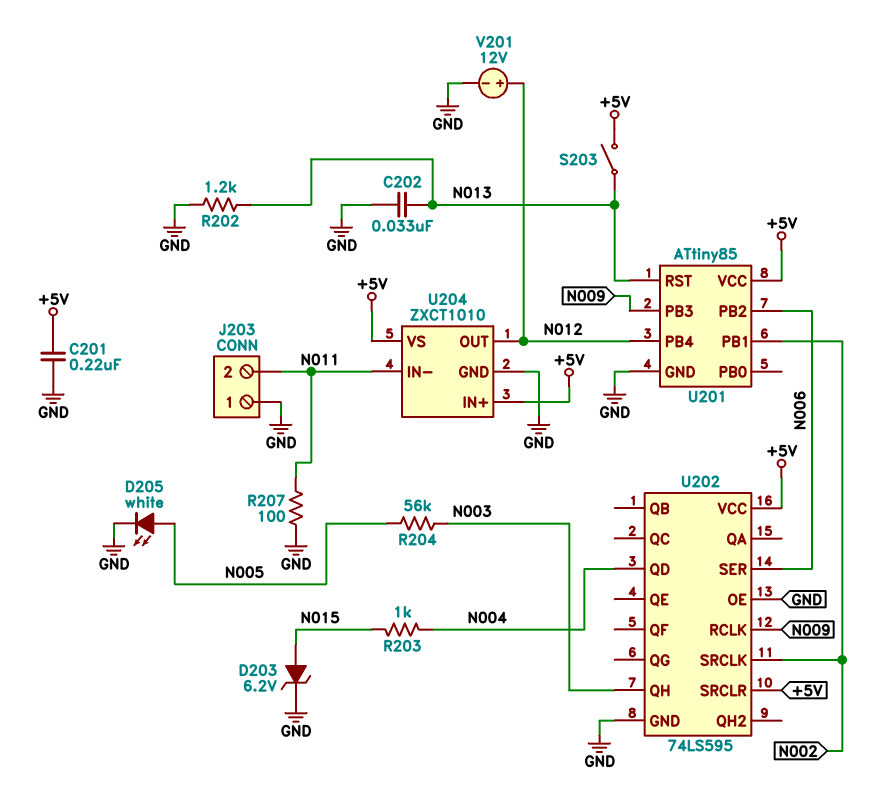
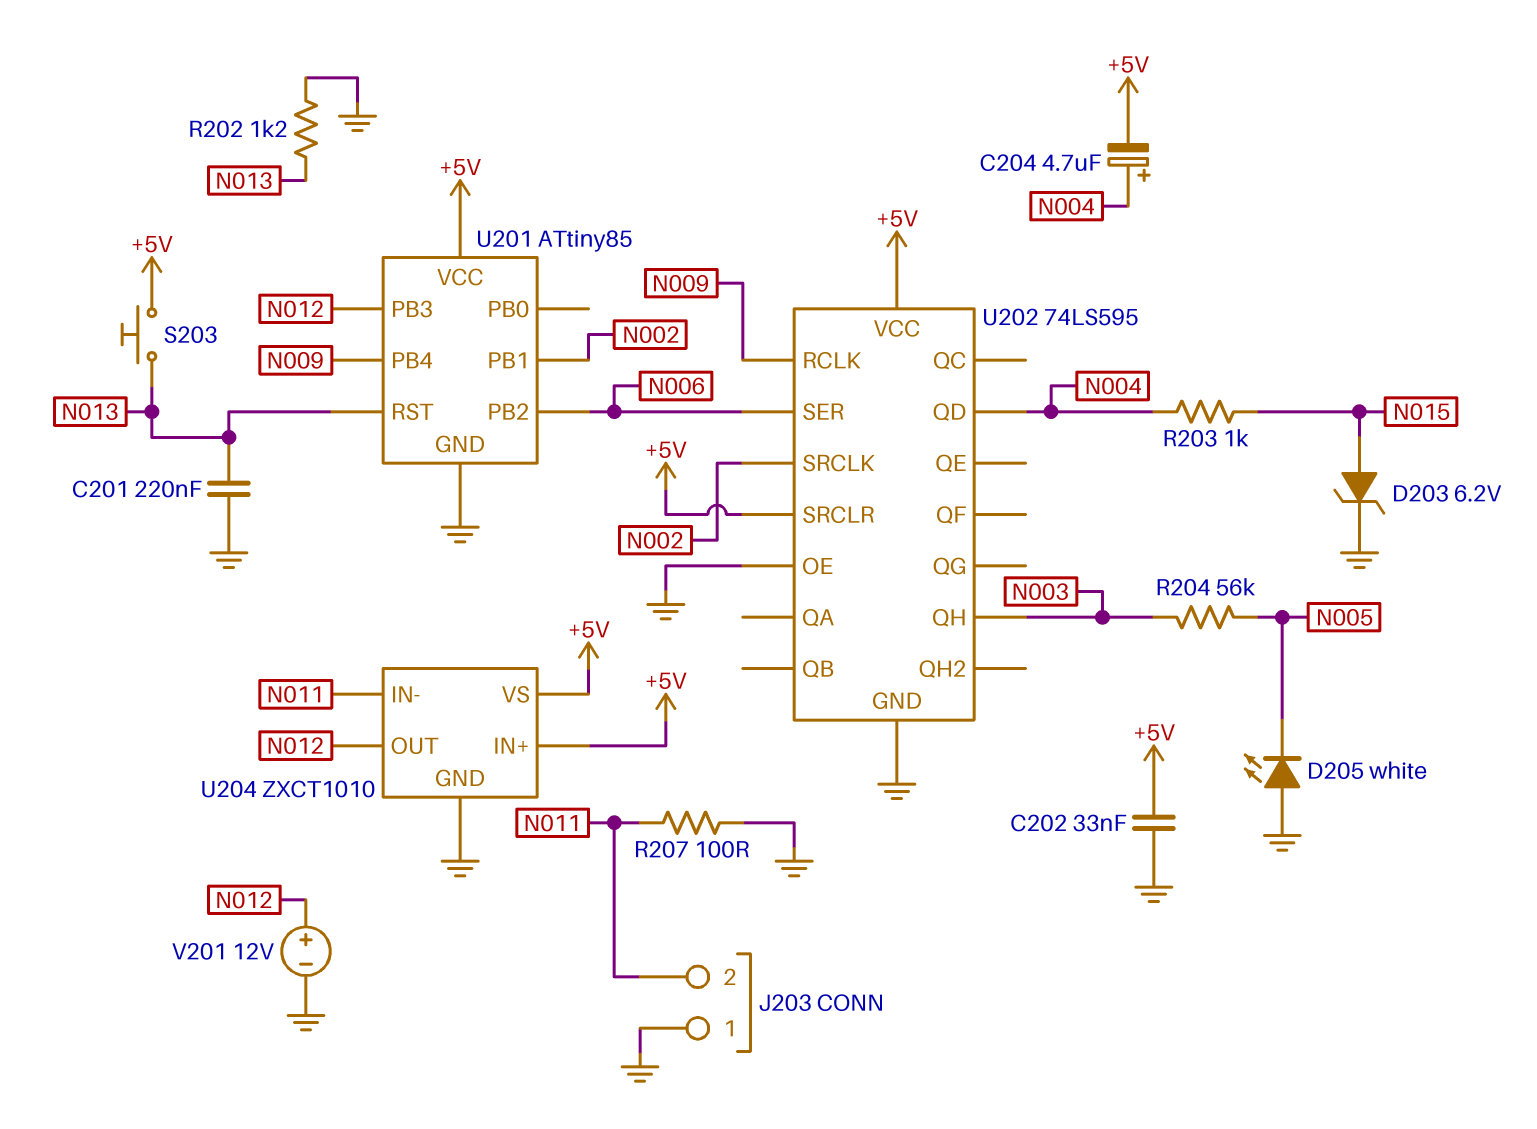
C201: 220nF (+5V, GND) -> 220nF (GND, N013)
C202: 33nF (GND, N013) -> 33nF (+5V, GND)
C204: none -> 4.7uF (plus N004, minus +5V)
D205: LED white (A N005, K GND) -> LED white (A GND, K N005)
S203: switch (+5V, N013) -> button (+5V, N013)
U201 pin PB3: N009 -> N012
U201 pin PB4: N012 -> N009

